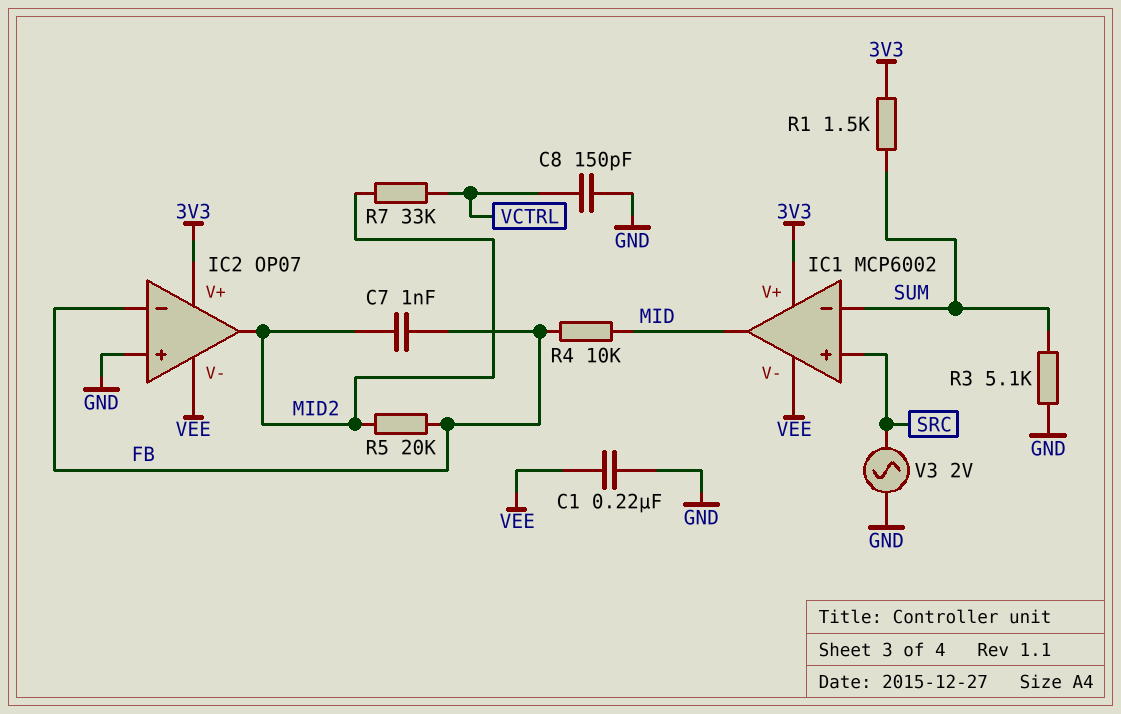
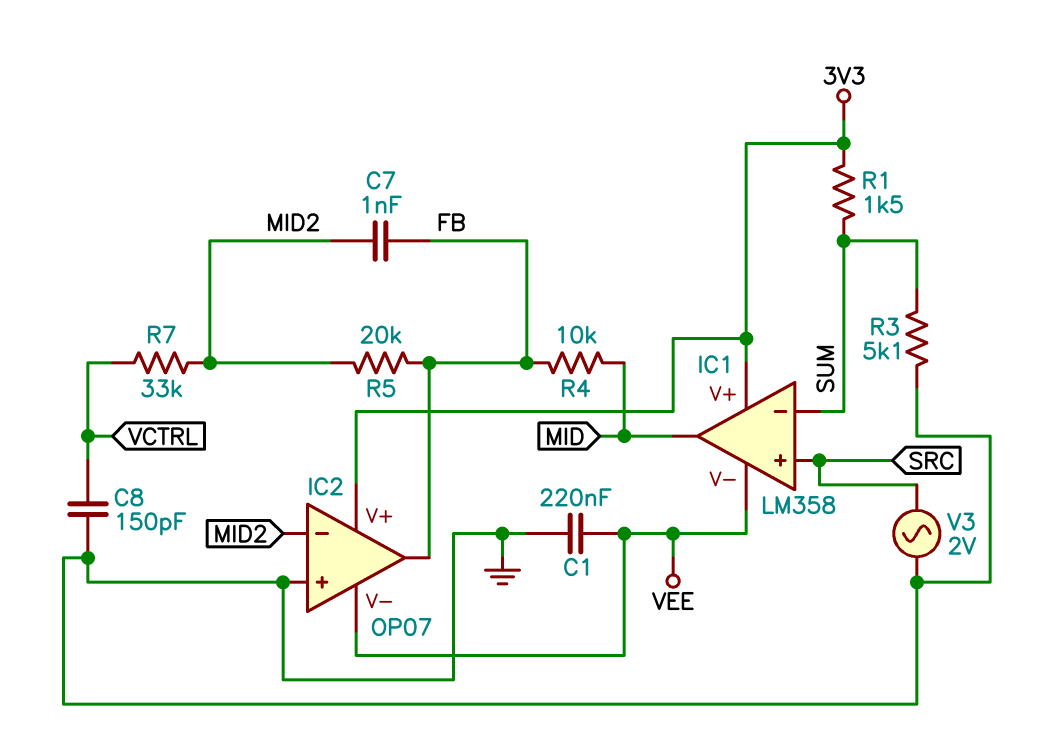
IC1: MCP6002 -> LM358
IC2 pin in-: FB -> MID2
IC2 pin out: MID2 -> FB

